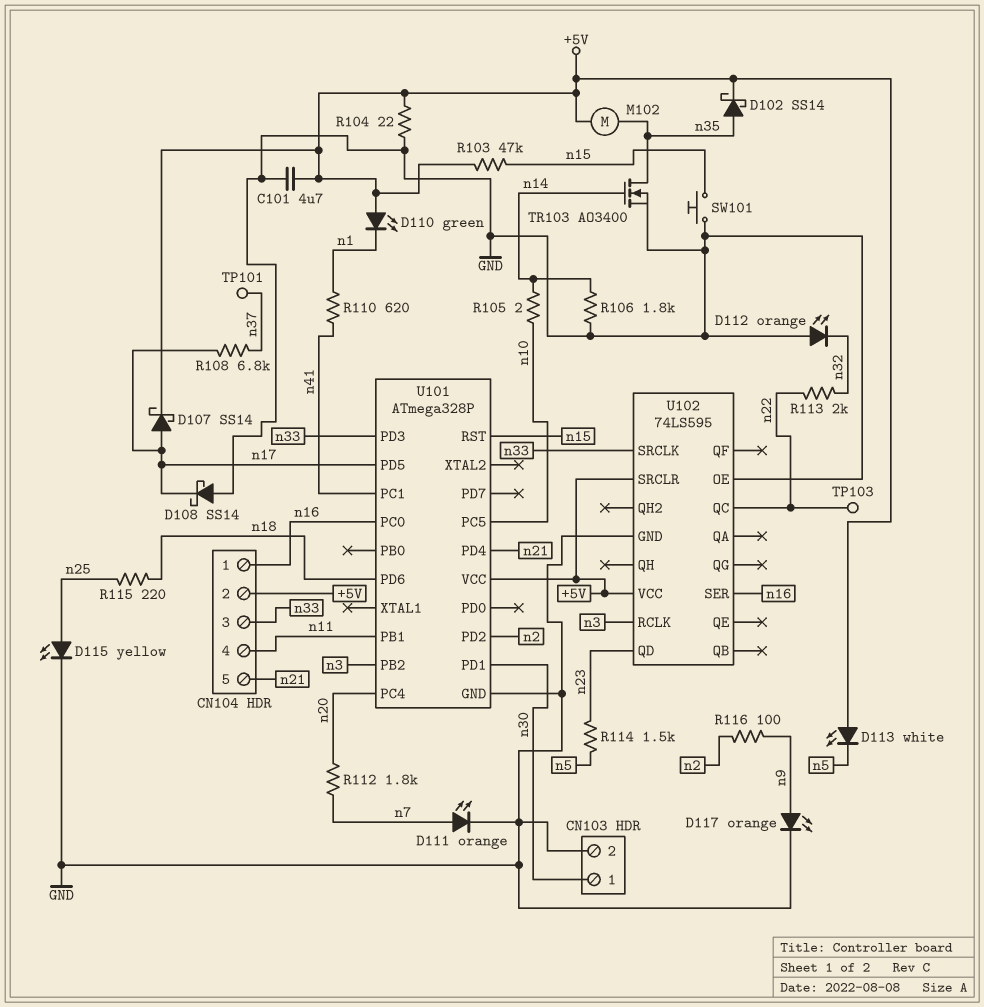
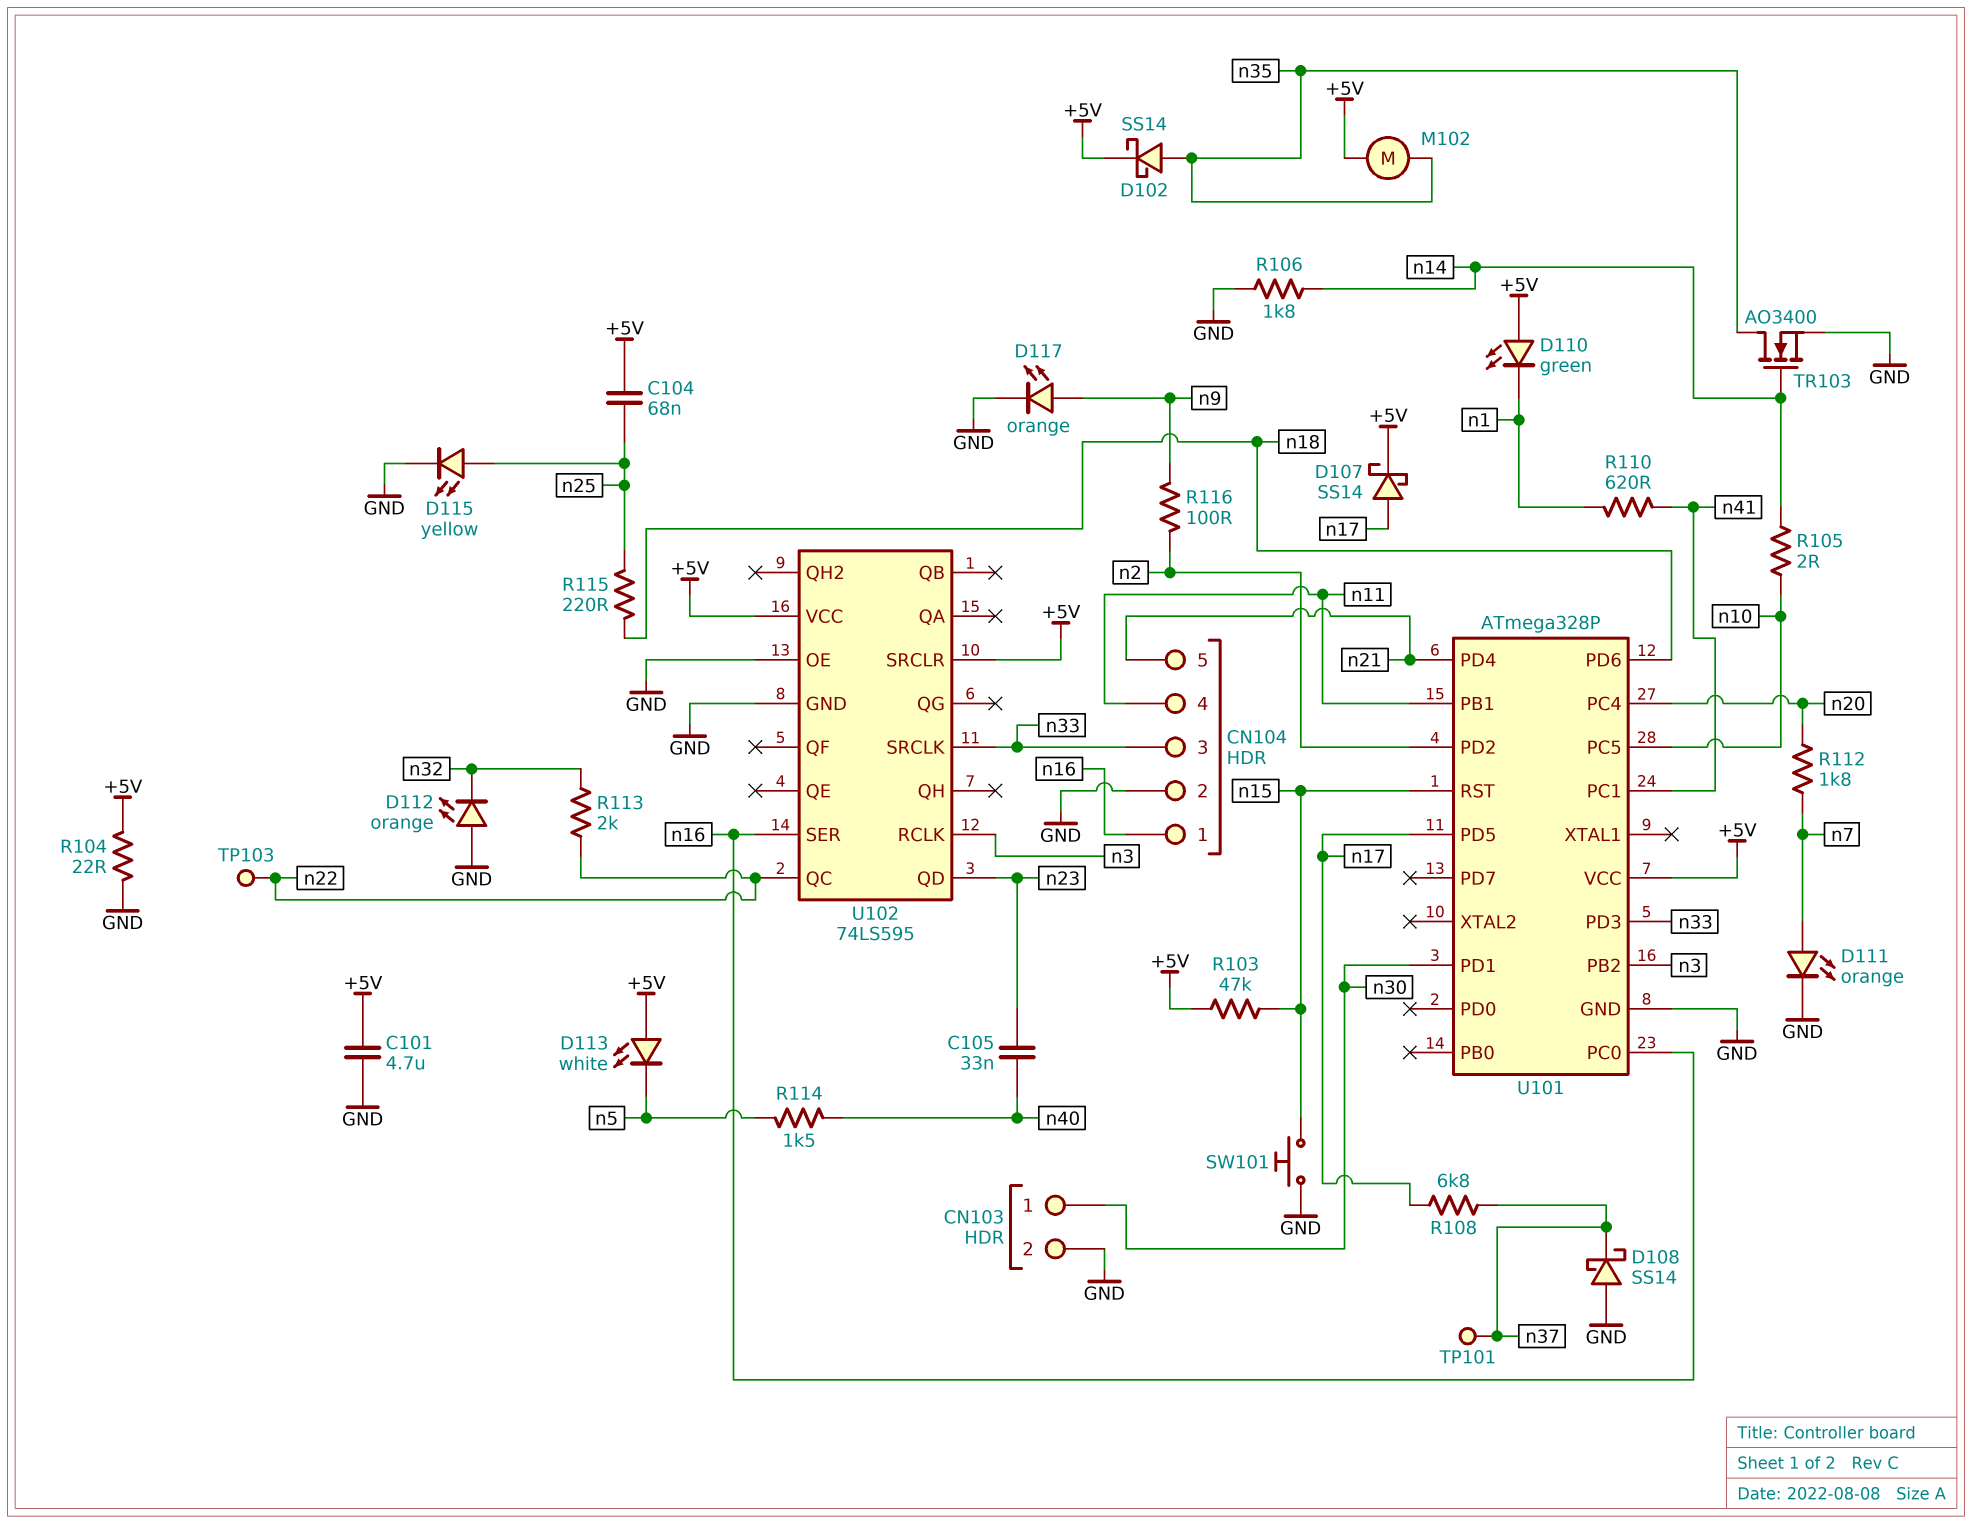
C104: none -> 68nF (+5V, n25)
C105: none -> 33nF (n23, n40)
CN104 pin 2: +5V -> GND
D108: schottky SS14 (A GND, K n17) -> schottky SS14 (A GND, K n37)
R114: 1.5k (n5, n23) -> 1.5k (n5, n40)

